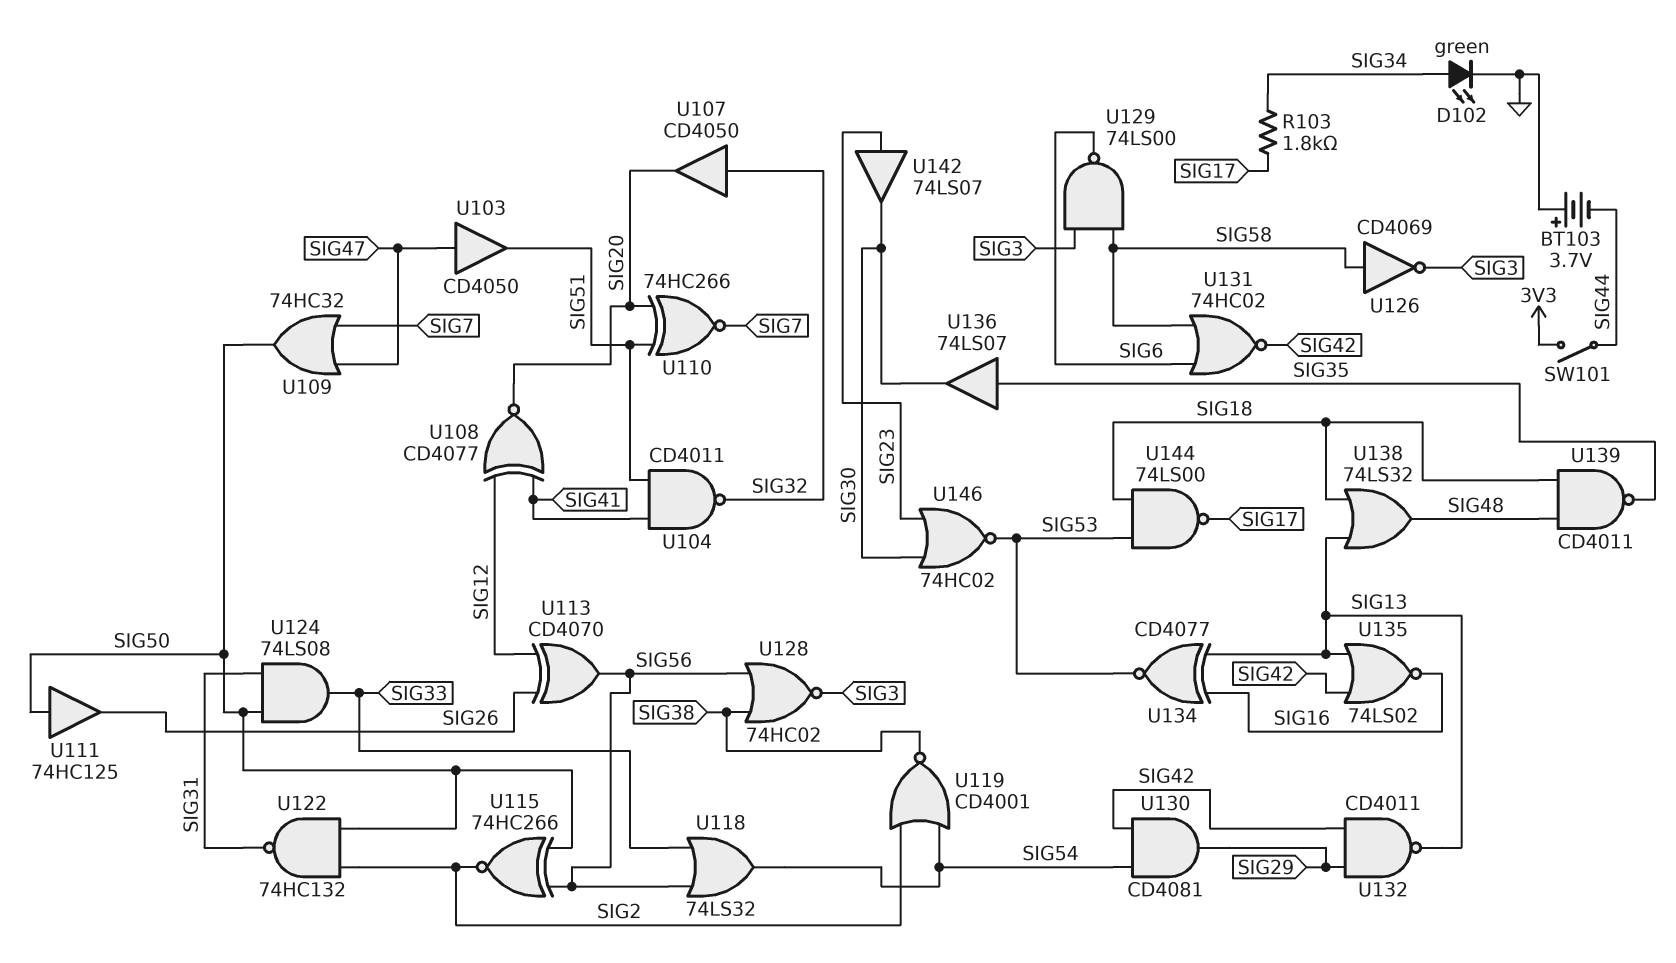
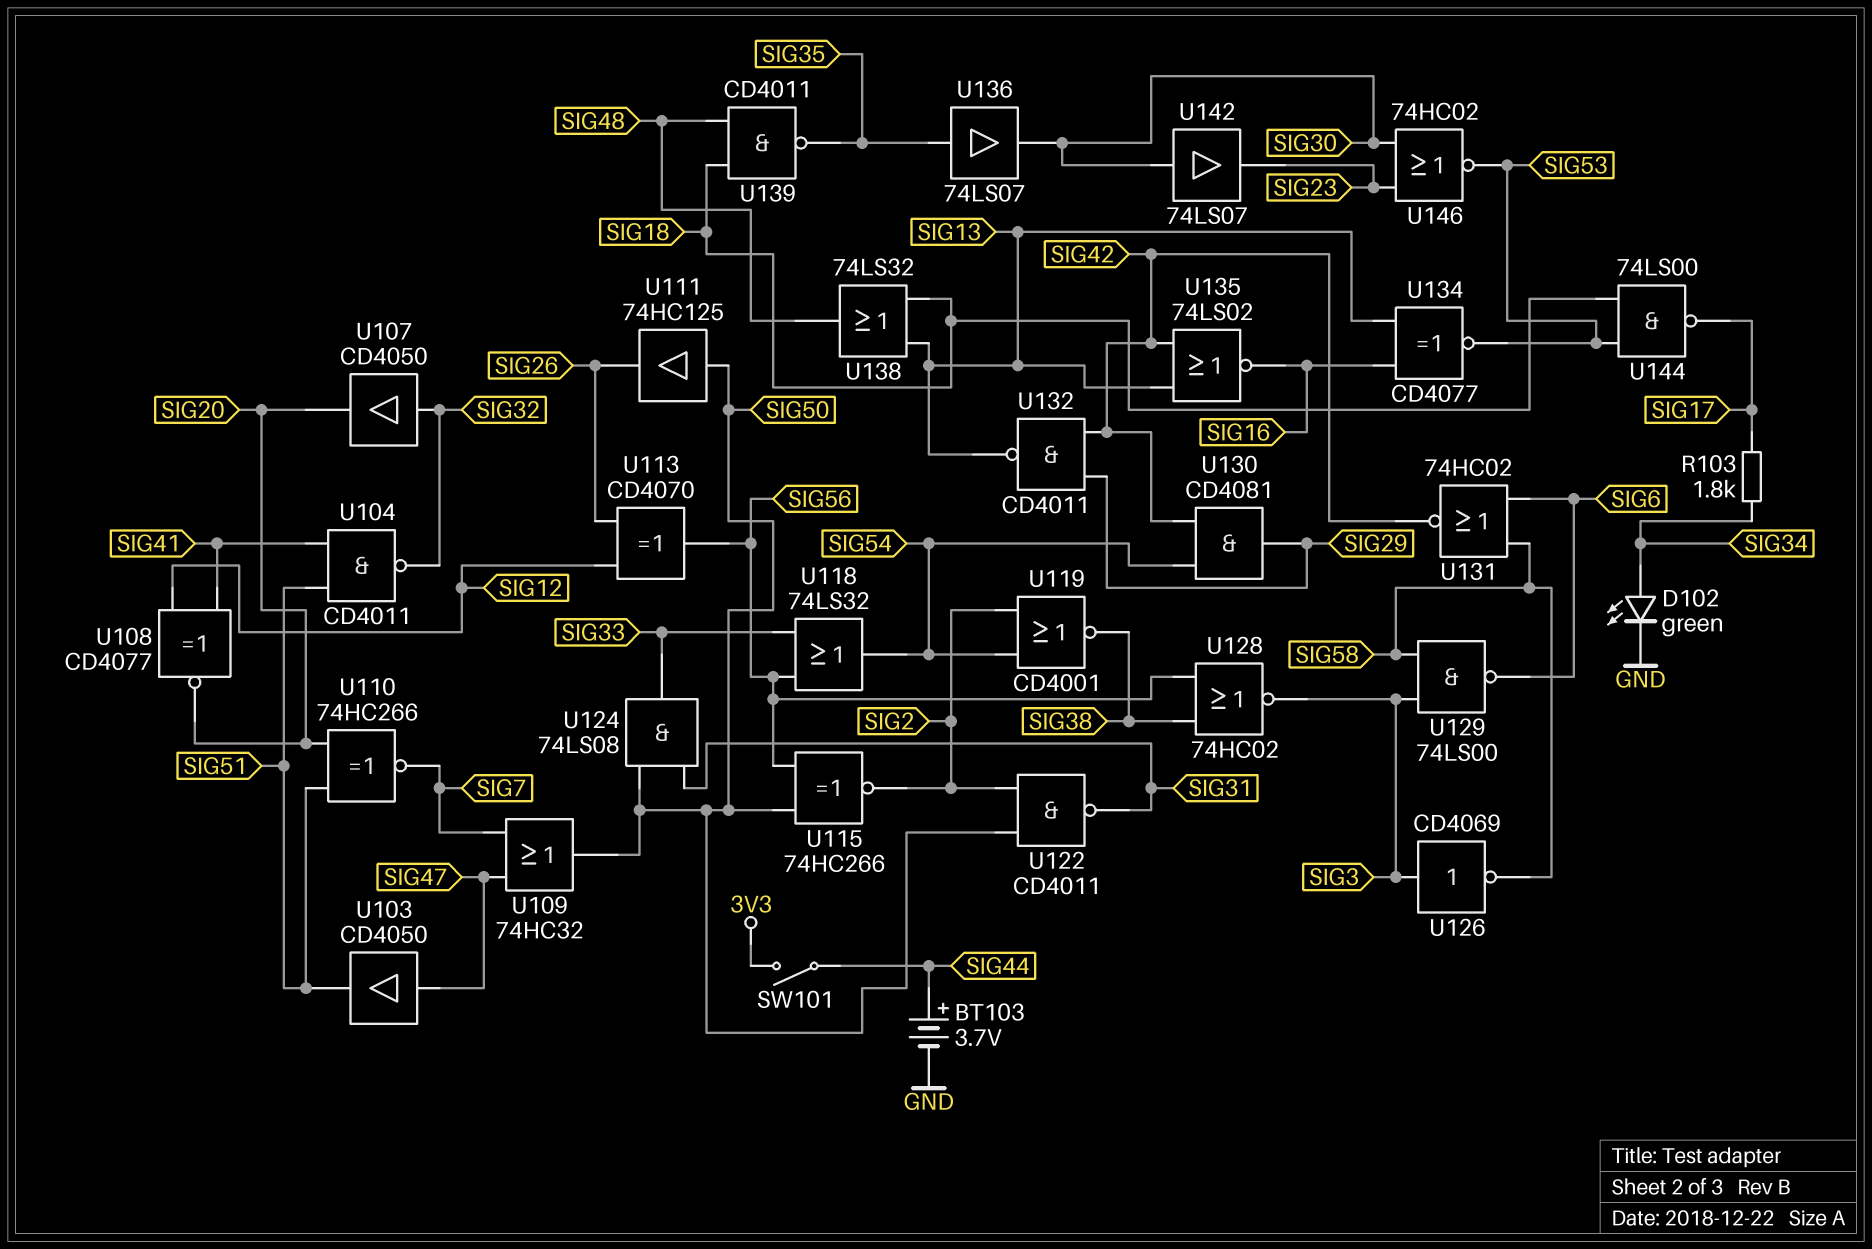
BT103: 3.7V (plus GND, minus SIG44) -> 3.7V (plus SIG44, minus GND)
U122: NAND 74HC132 (in SIG2, in SIG50, out SIG31) -> NAND CD4011 (in SIG2, in SIG50, out SIG31)
U126: NOT CD4069 (in SIG58, out SIG3) -> NOT CD4069 (in SIG3, out SIG58)
U142: buffer 74LS07 (in SIG23, out SIG30) -> buffer 74LS07 (in SIG30, out SIG23)

